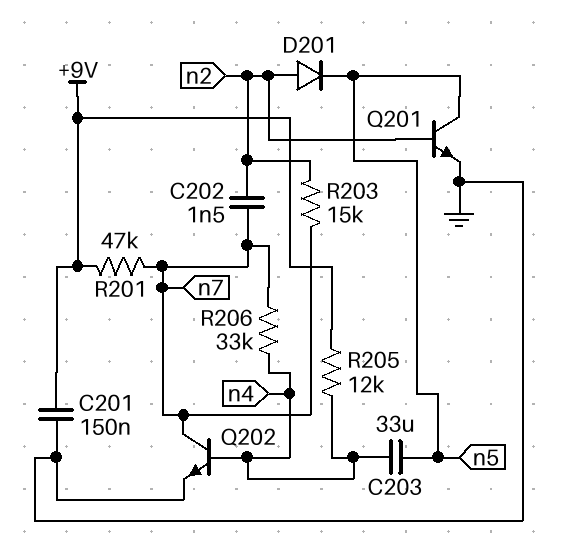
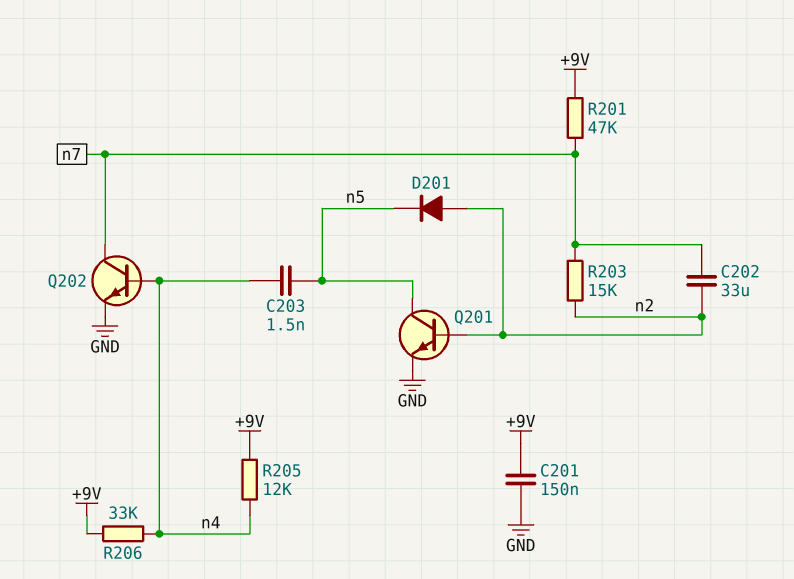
C202: 1.5nF (n2, n7) -> 33uF (n2, n7)
C203: 33uF (n4, n5) -> 1.5nF (n4, n5)
R206: 33k (n4, n7) -> 33k (+9V, n4)

